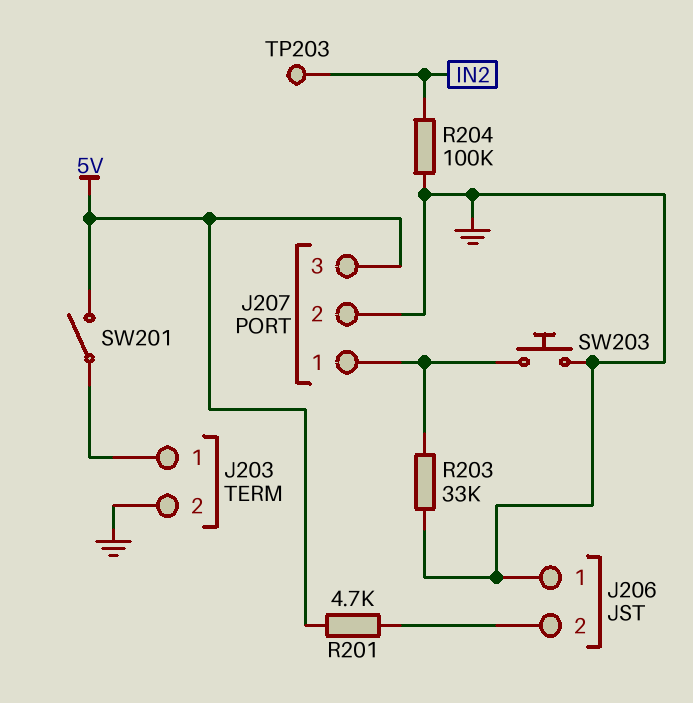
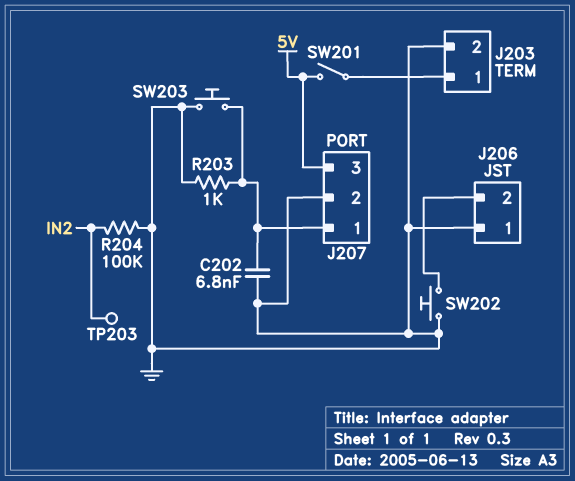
C202: none -> 6.8nF (GND, J207/1)
R201: 4.7k (5V, J206/2) -> none
R203: 33k (GND, J207/1) -> 1k (GND, J207/1)
SW202: none -> button (GND, J206/2)

